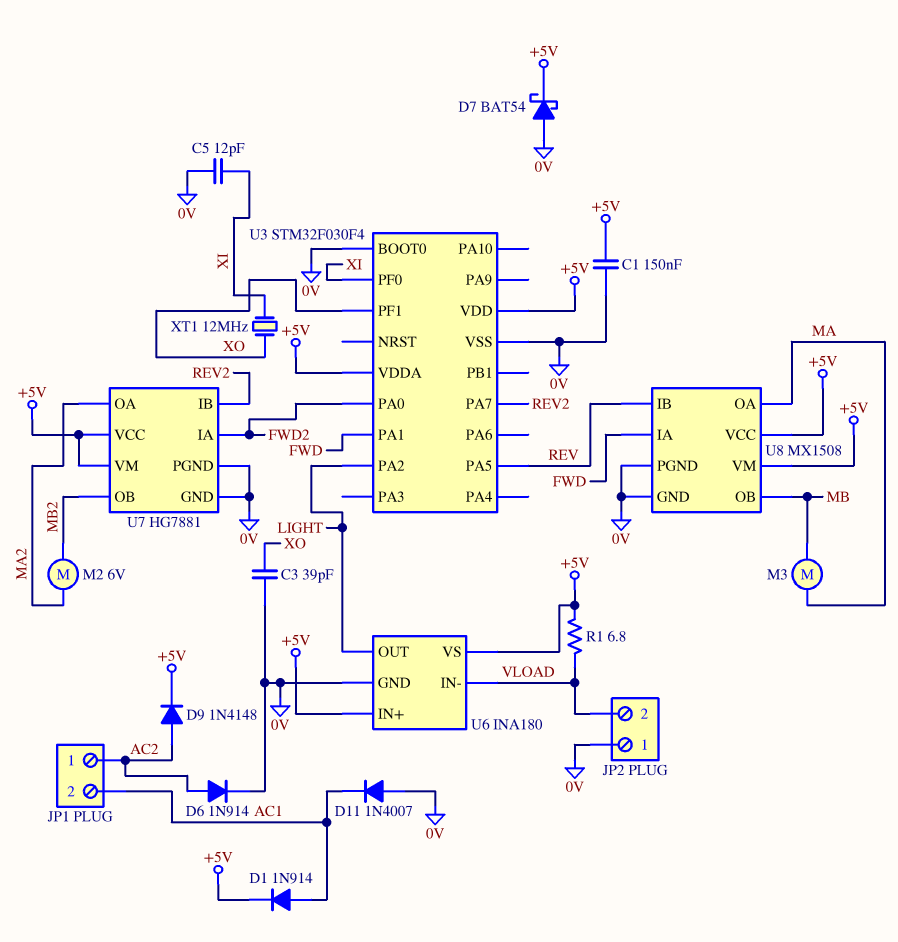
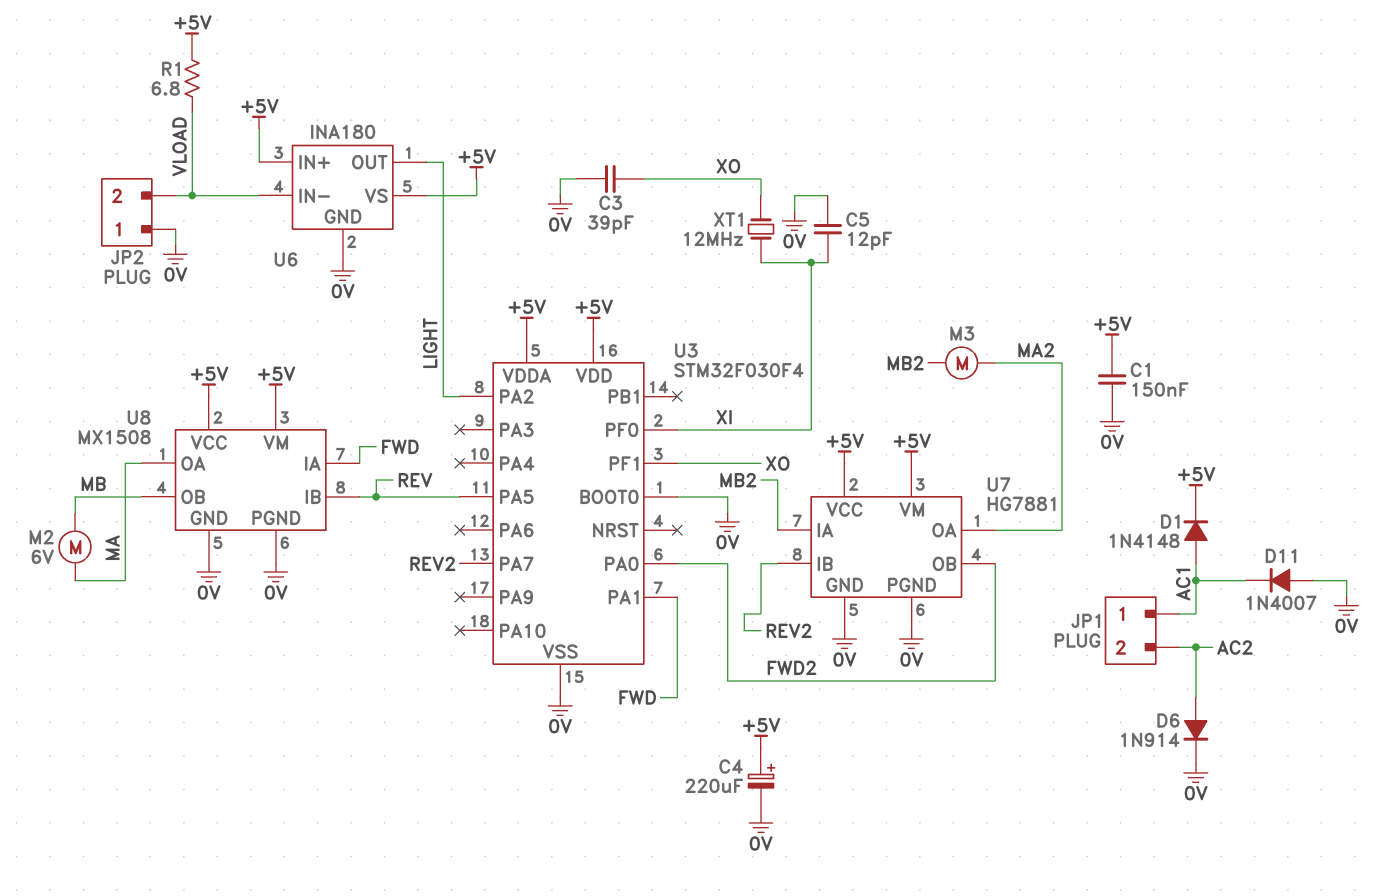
C4: none -> 220uF (plus +5V, minus 0V)
D1: diode 1N914 (A AC1, K +5V) -> diode 1N4148 (A AC1, K +5V)
D7: schottky BAT54 (A 0V, K +5V) -> none
D9: diode 1N4148 (A AC2, K +5V) -> none
JP1 pin 1: AC2 -> AC1
JP1 pin 2: AC1 -> AC2
M2: motor 6V (MA2, MB2) -> motor 6V (MA, MB)
M3: motor (MA, MB) -> motor (MA2, MB2)
U7 pin IA: FWD2 -> MB2
U7 pin OB: MB2 -> FWD2

